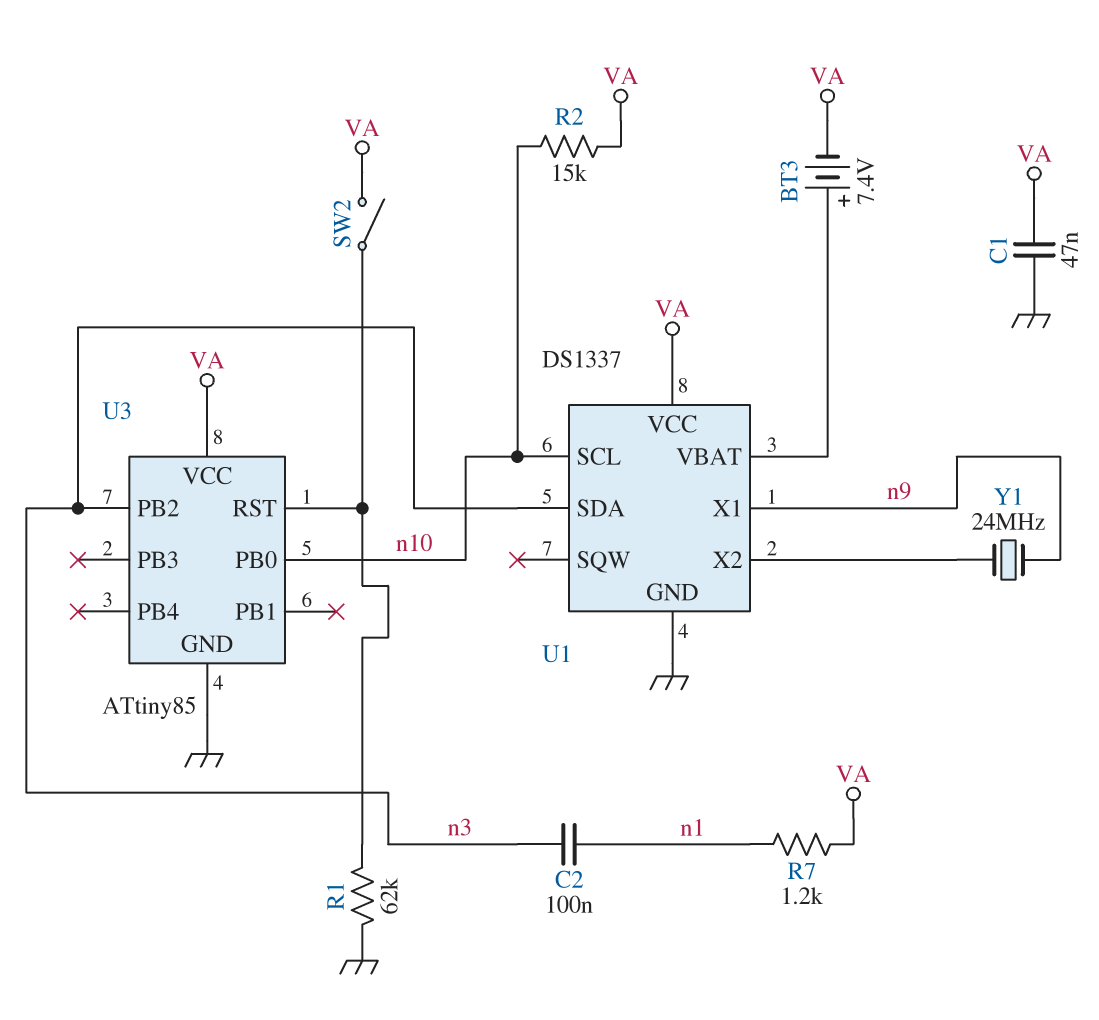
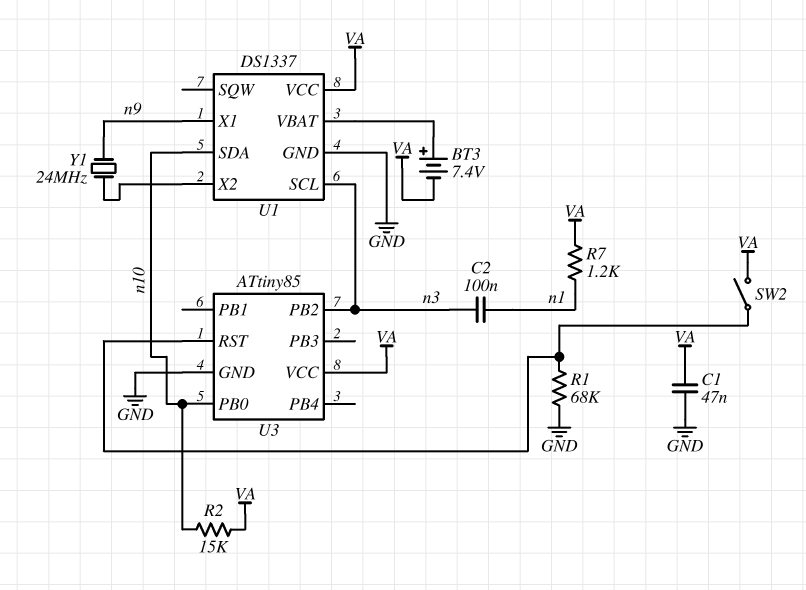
R1: 62k (GND, U3/RST) -> 68k (GND, U3/RST)
U1 pin SCL: n10 -> n3
U1 pin SDA: n3 -> n10

